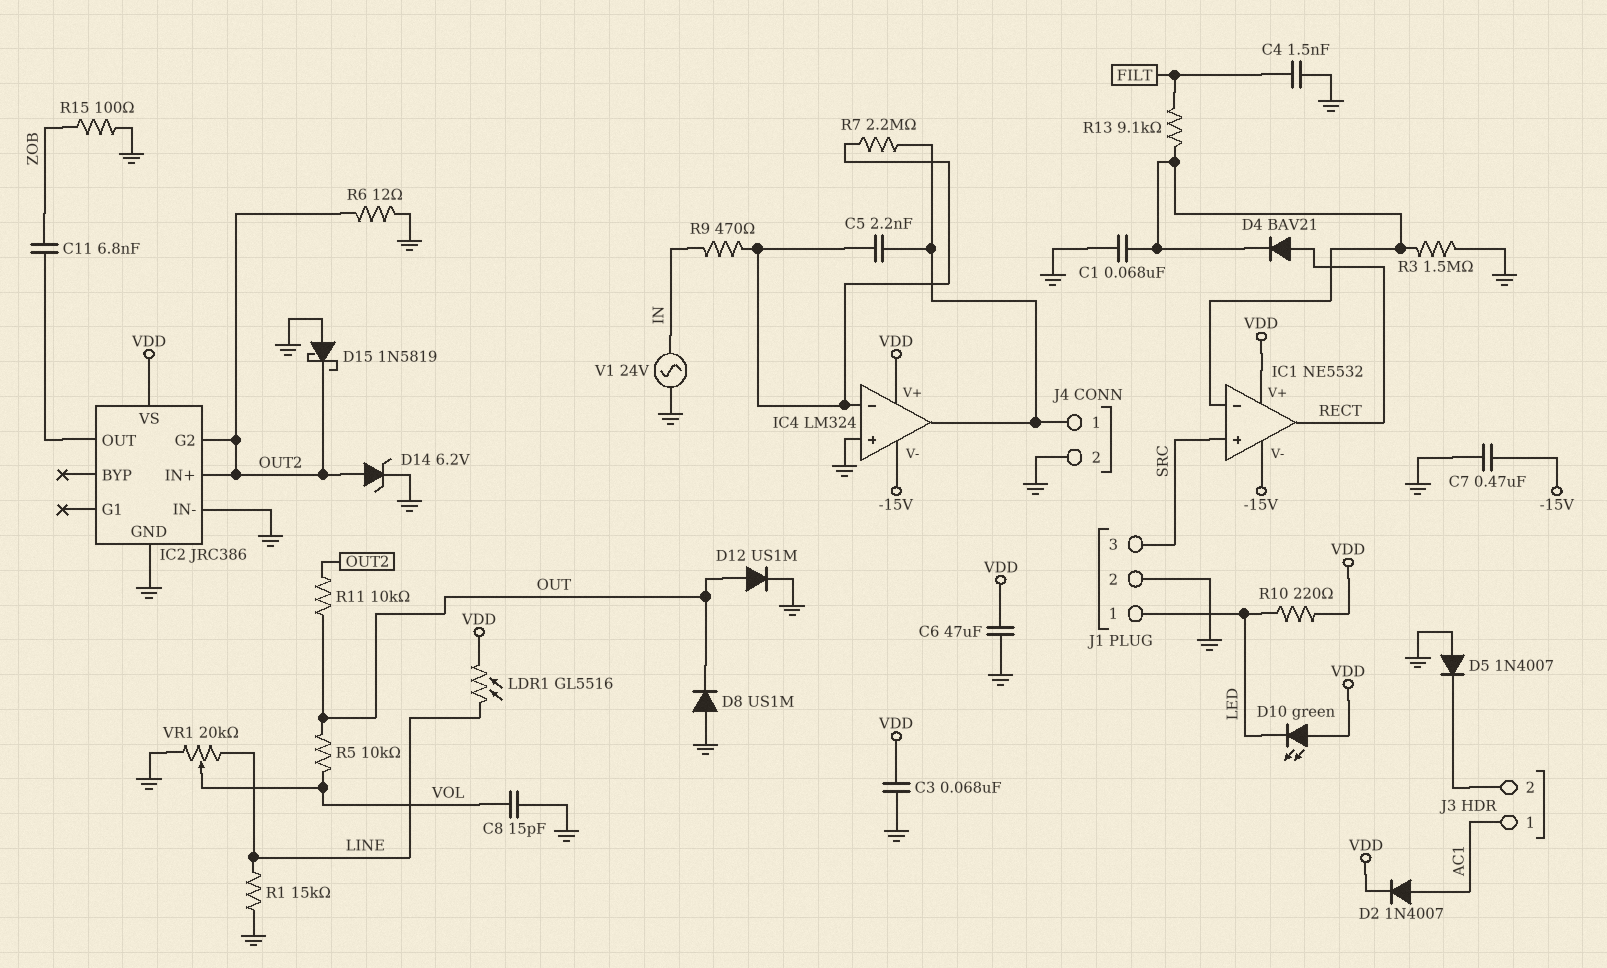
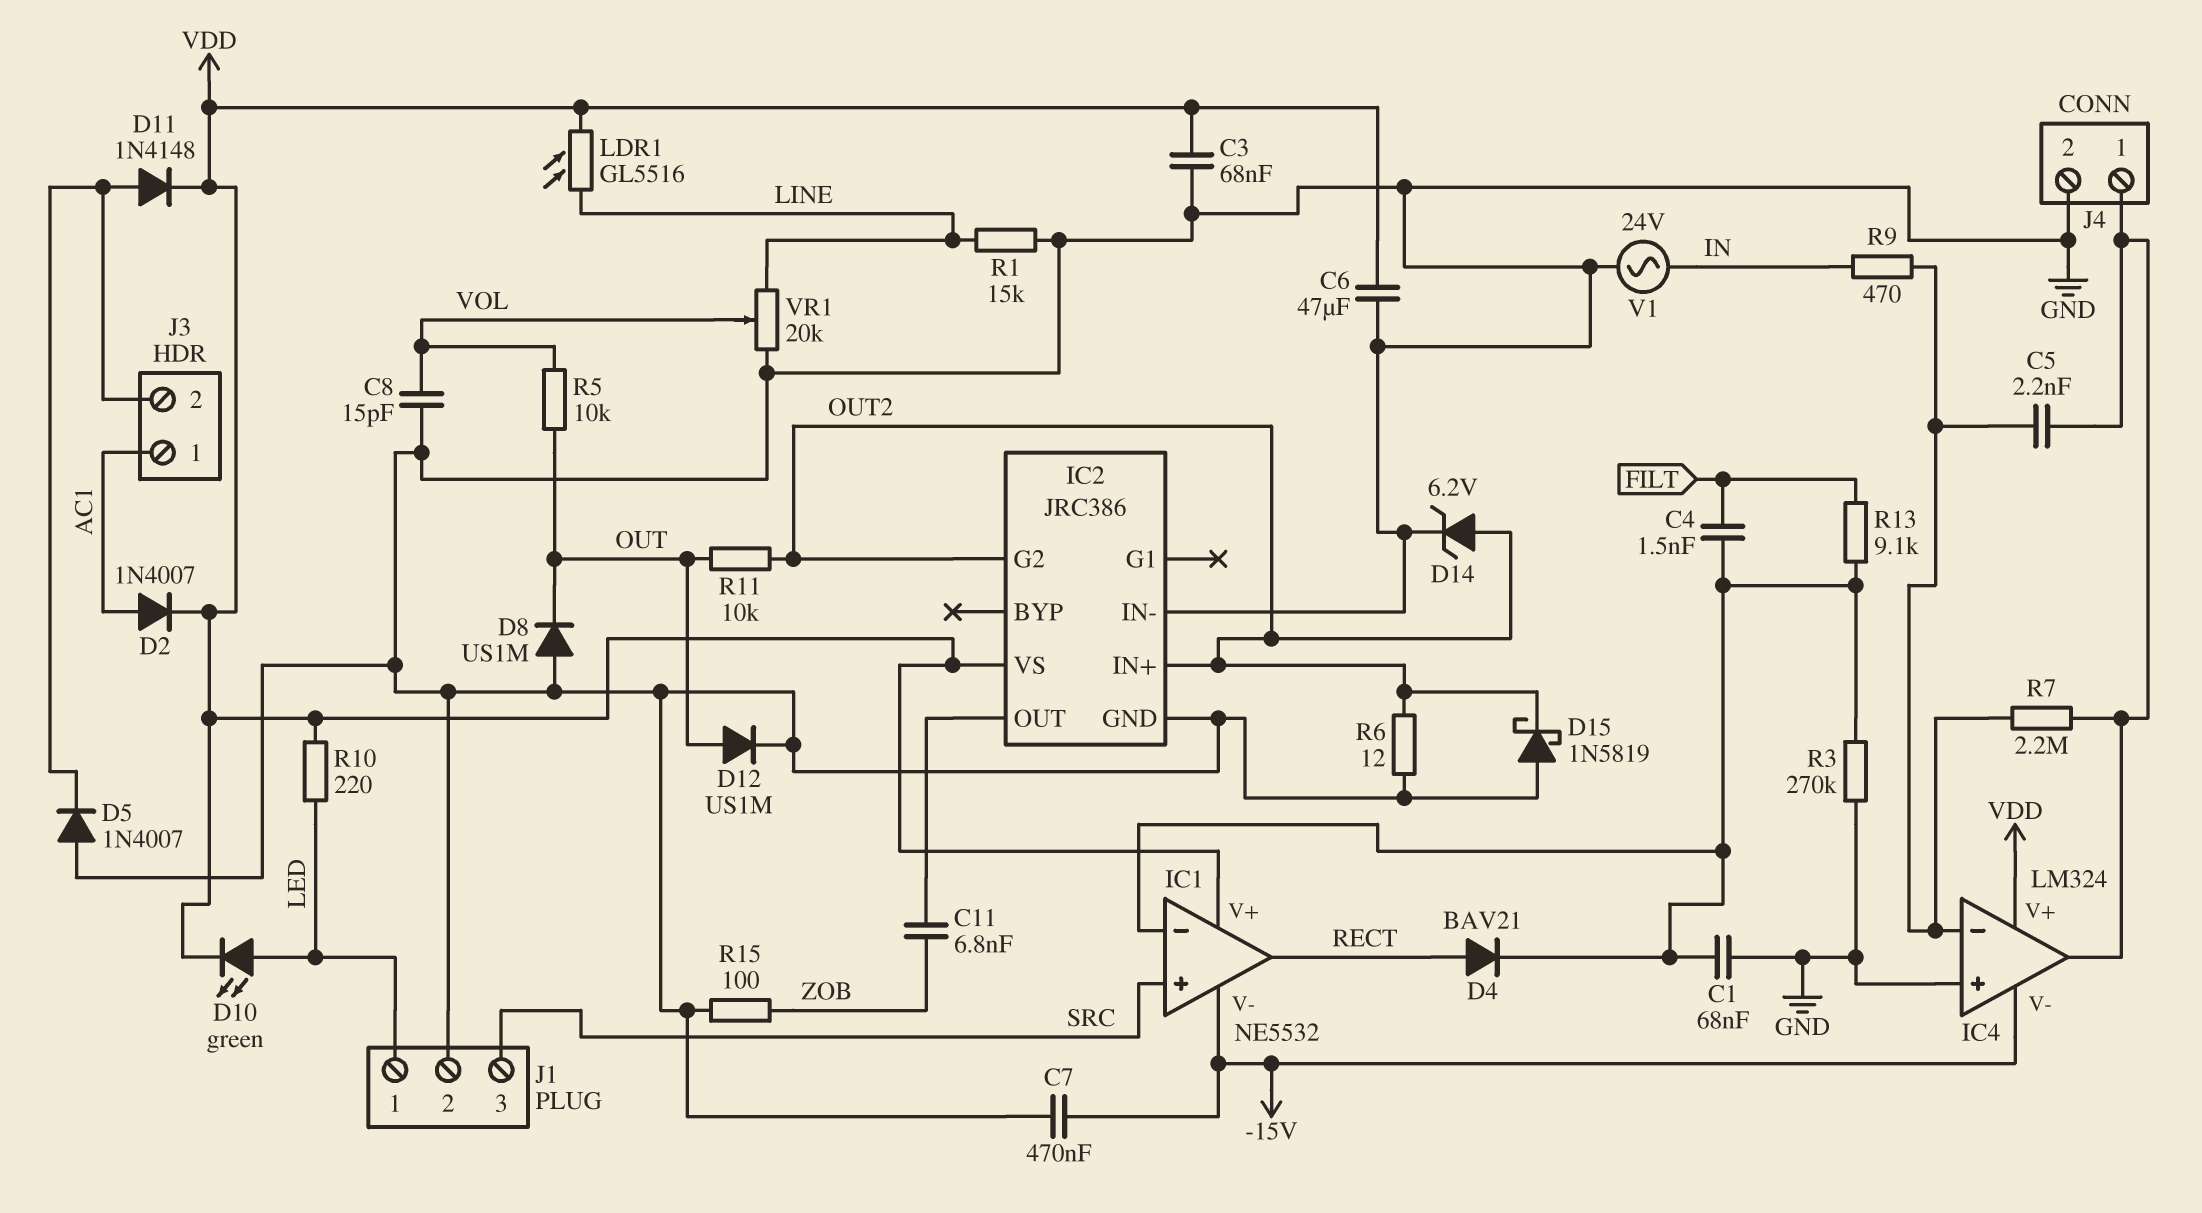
C4: 1.5nF (FILT, GND) -> 1.5nF (FILT, IC1/in-)
D10: LED green (A VDD, K LED) -> LED green (A LED, K VDD)
D11: none -> diode 1N4148 (A J3/2, K VDD)
R3: 1.5M (GND, IC1/in-) -> 270k (GND, IC1/in-)

